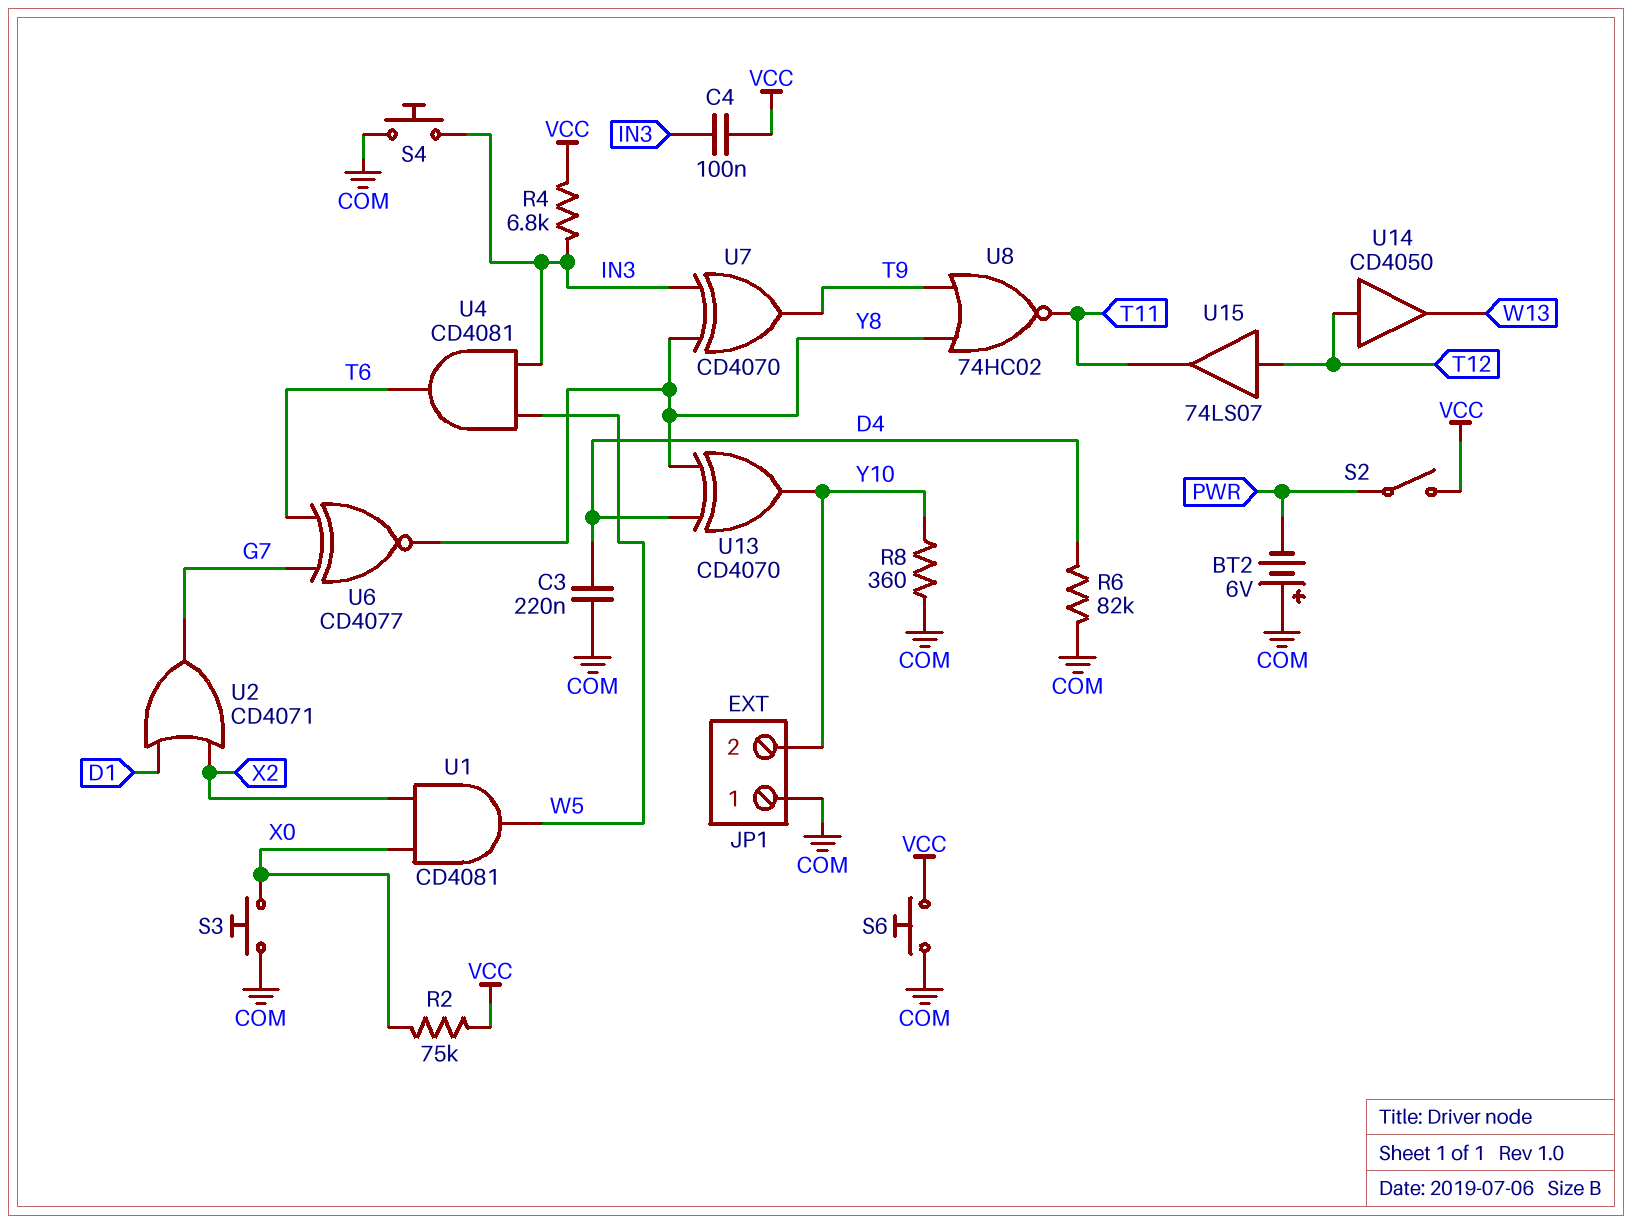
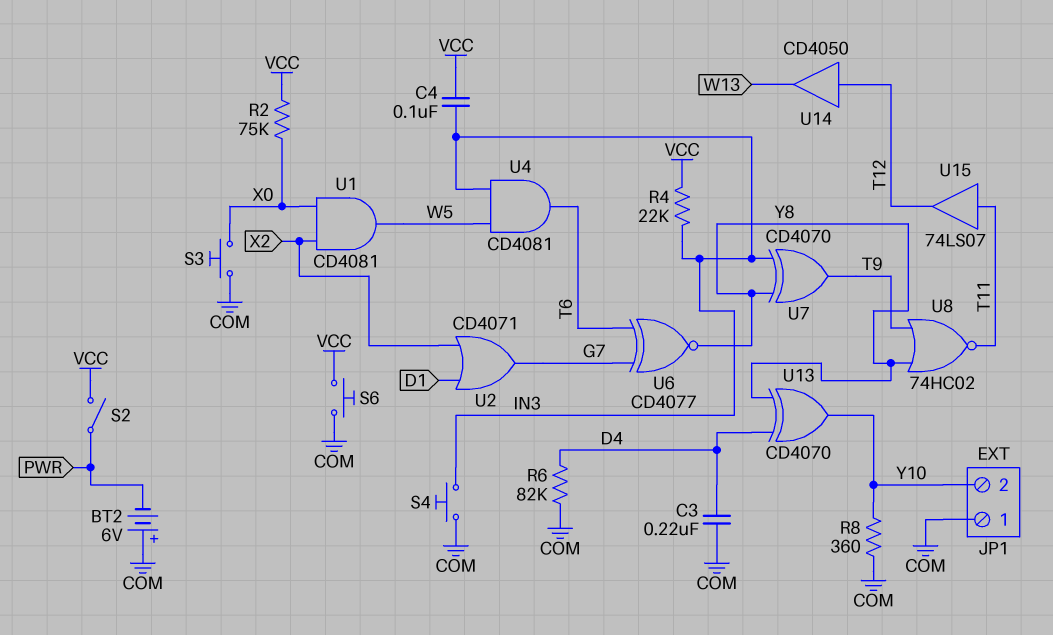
R4: 6.8k (IN3, VCC) -> 22k (IN3, VCC)
U15: buffer 74LS07 (in T12, out T11) -> buffer 74LS07 (in T11, out T12)

